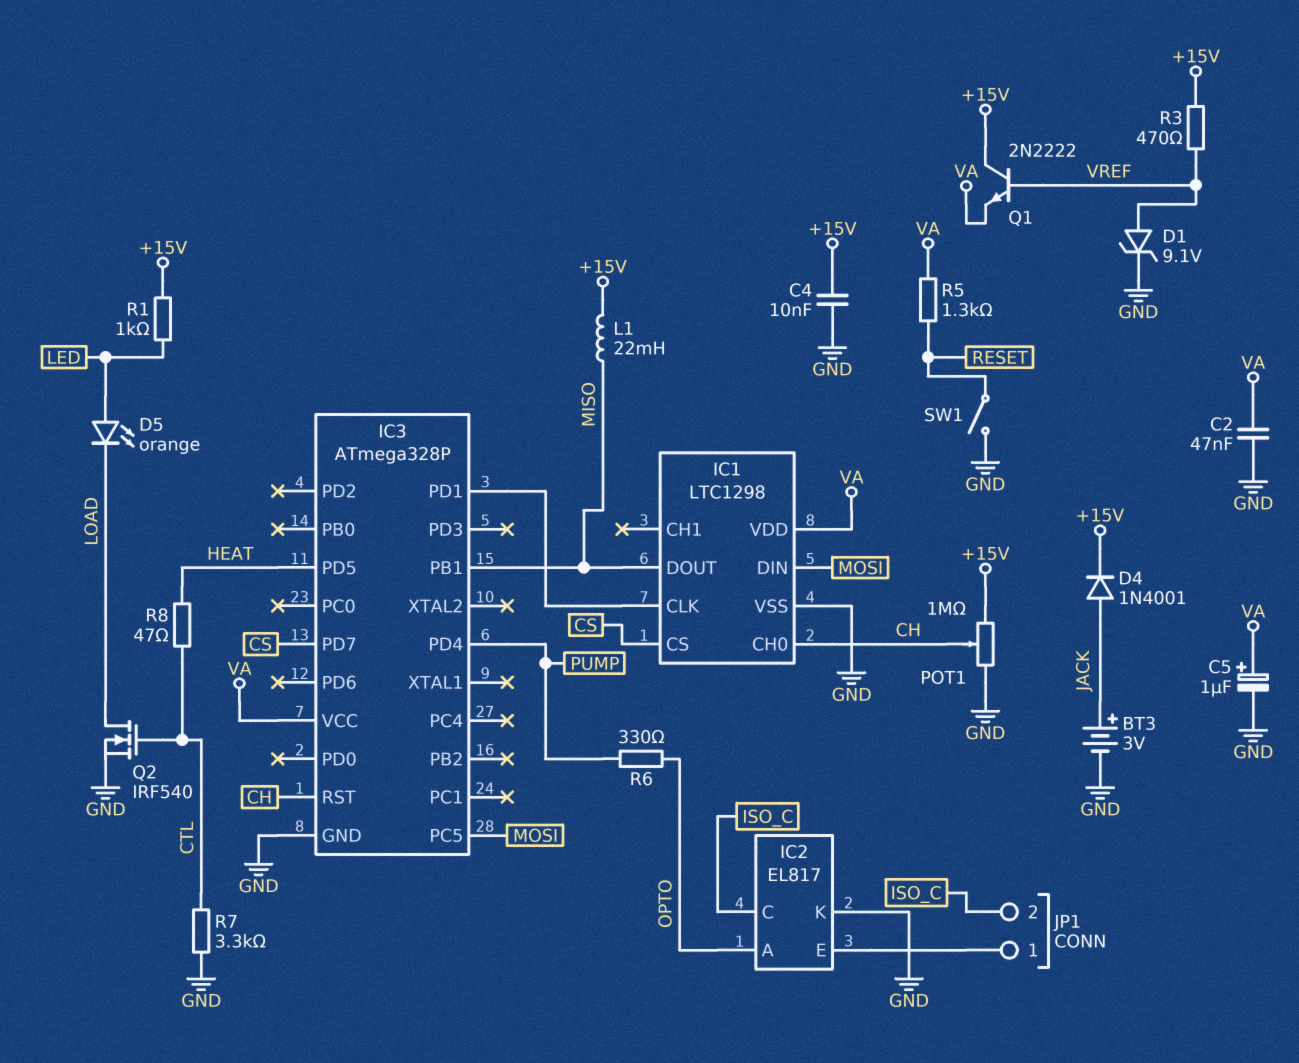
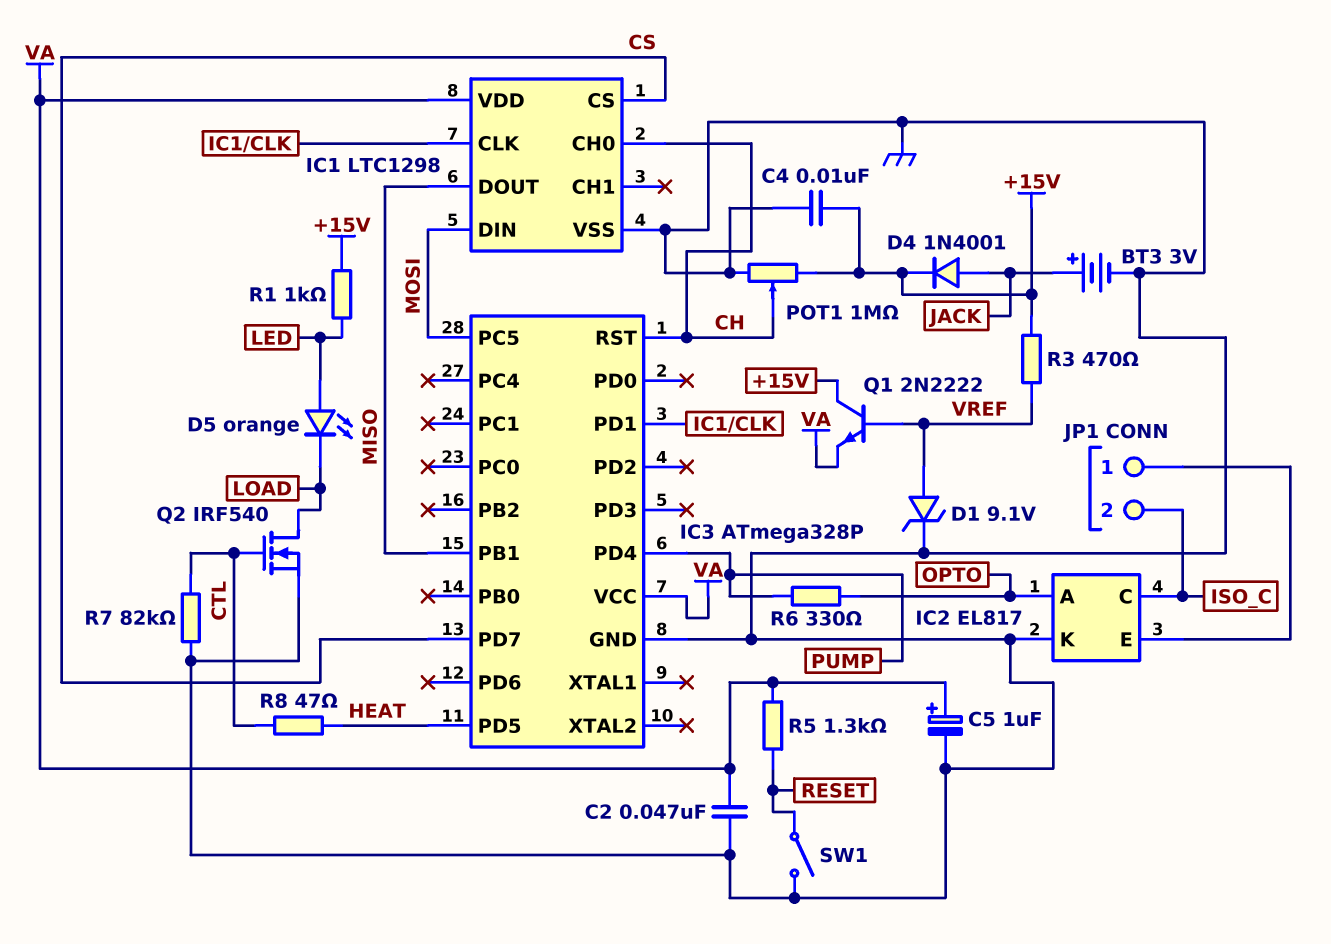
L1: 22mH (+15V, MISO) -> none
R7: 3.3k (CTL, GND) -> 82k (CTL, GND)

